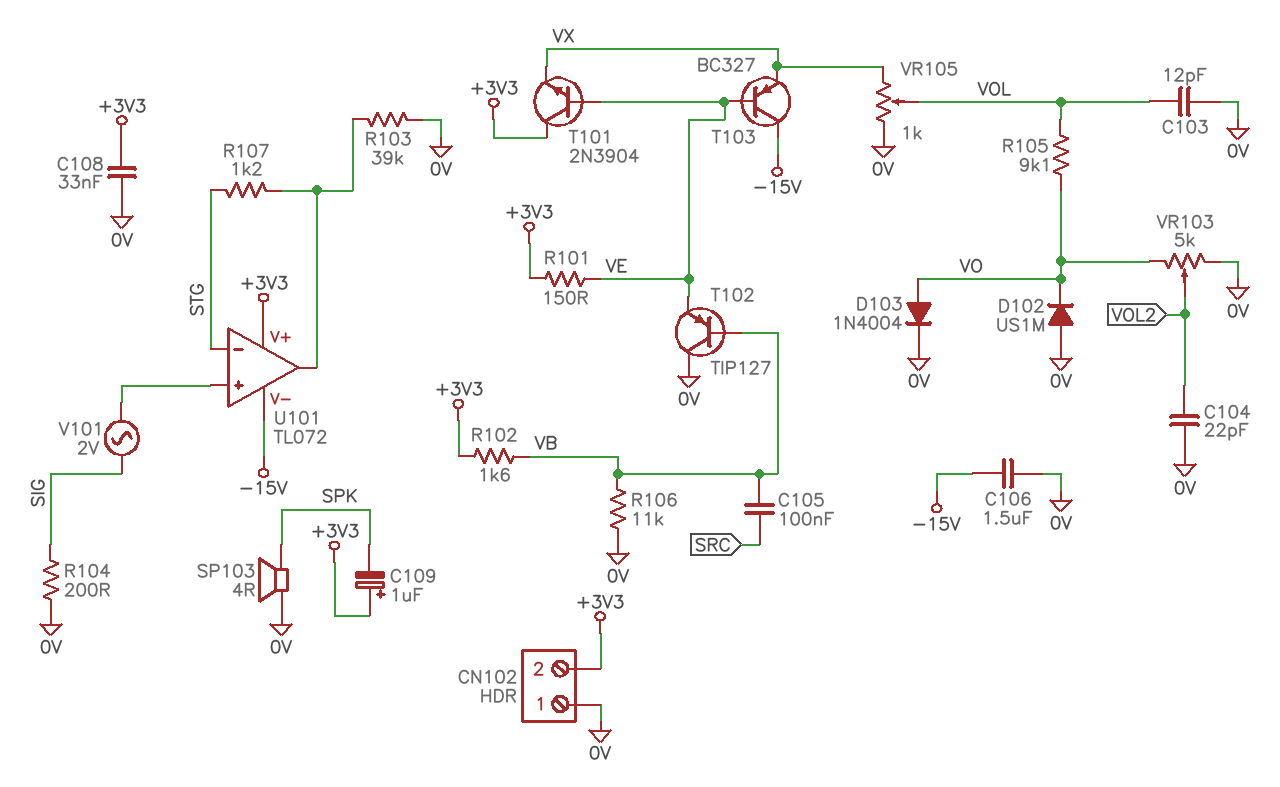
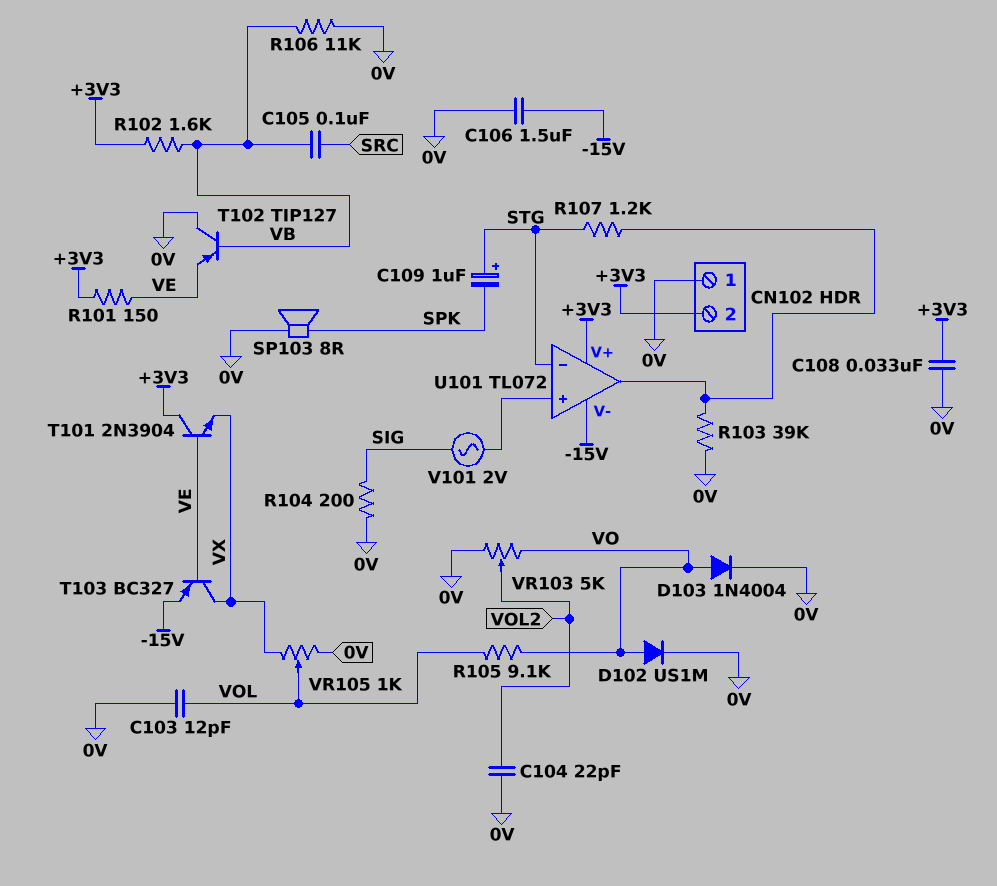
C109: 1uF (plus +3V3, minus SPK) -> 1uF (plus STG, minus SPK)
D102: diode US1M (A 0V, K VO) -> diode US1M (A VO, K 0V)
SP103: speaker 4R (0V, SPK) -> speaker 8R (0V, SPK)
T103: PNP BC327 (B VE, C -15V, E VX) -> PNP BC327 (B VE, C VX, E -15V)

